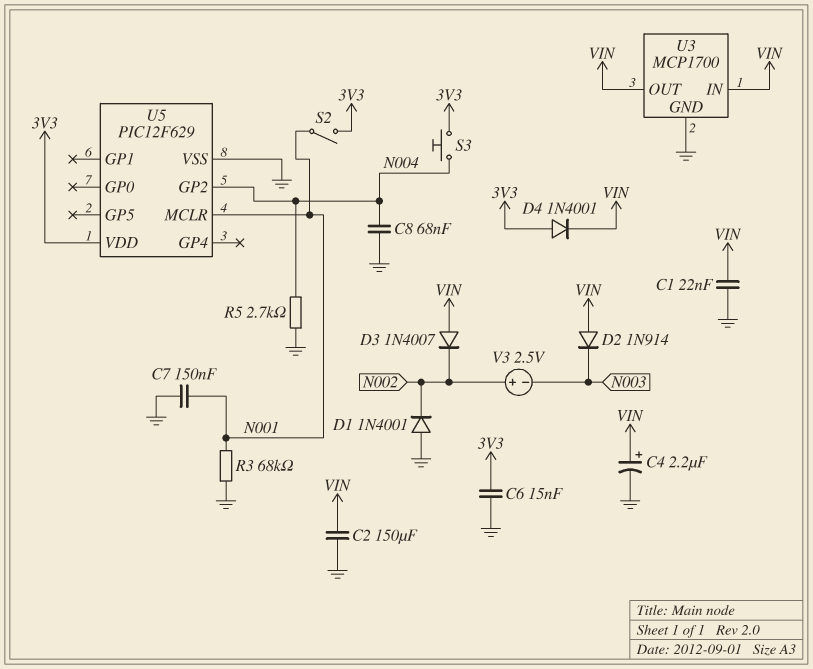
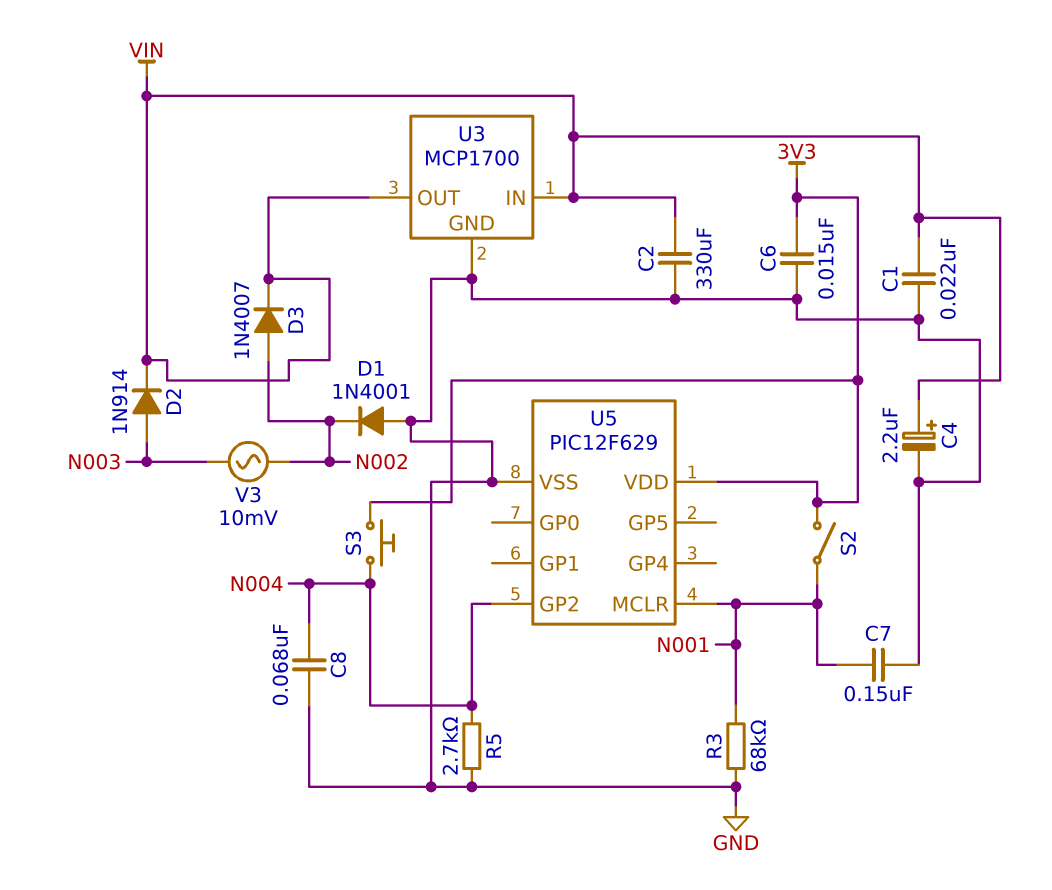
C2: 150uF (GND, VIN) -> 330uF (GND, VIN)
D2: diode 1N914 (A VIN, K N003) -> diode 1N914 (A N003, K VIN)
D3: diode 1N4007 (A VIN, K N002) -> diode 1N4007 (A N002, K VIN)
D4: diode 1N4001 (A 3V3, K VIN) -> none
V3: 2.5V (plus N002, minus N003) -> AC 10mV (N002, N003)

